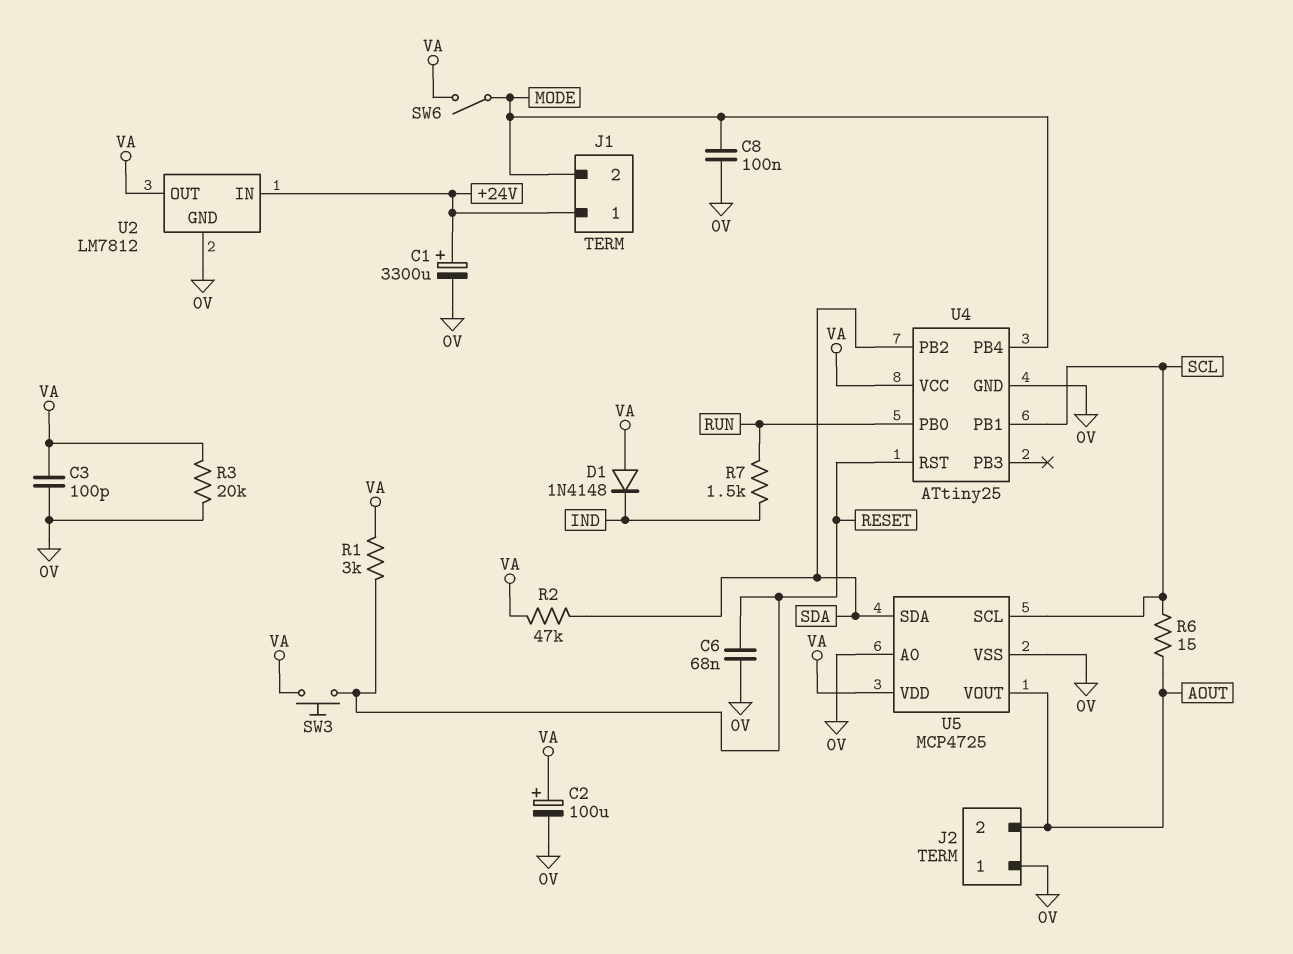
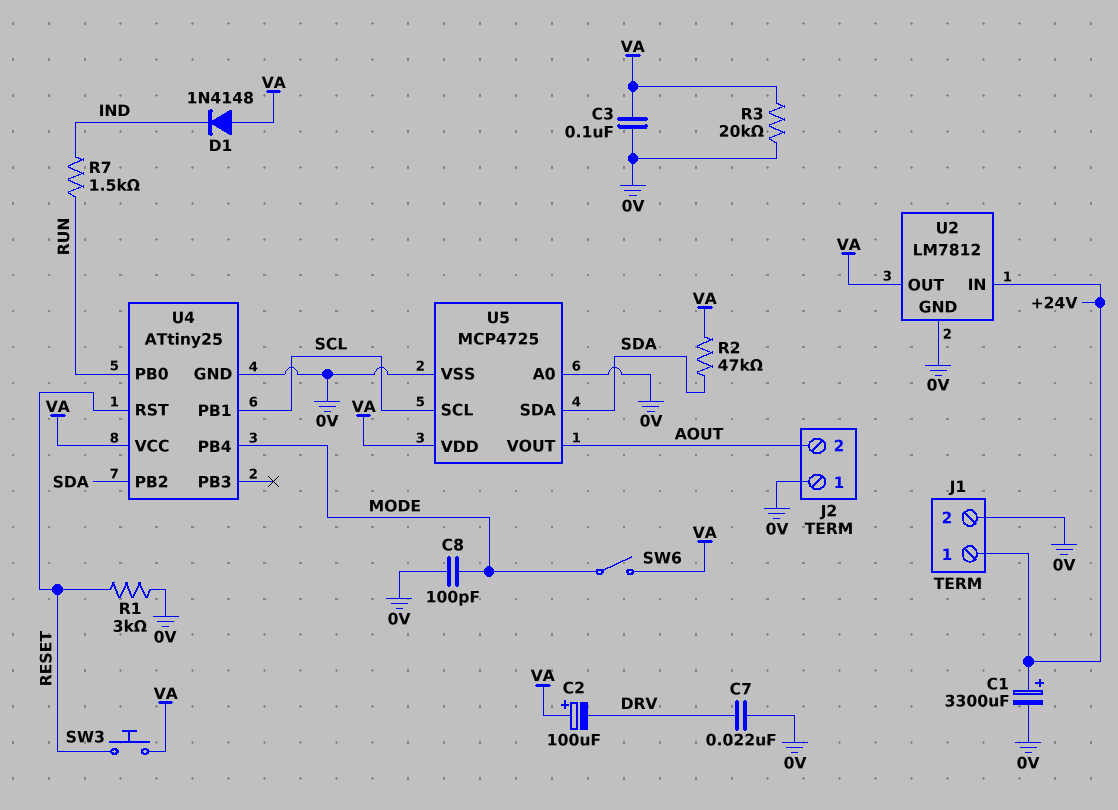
C2: 100uF (plus VA, minus 0V) -> 100uF (plus VA, minus DRV)
C3: 100pF (0V, VA) -> 100nF (0V, VA)
C6: 68nF (0V, RESET) -> none
C7: none -> 22nF (0V, DRV)
C8: 100nF (0V, MODE) -> 100pF (0V, MODE)
J1 pin 2: MODE -> 0V
R1: 3k (RESET, VA) -> 3k (0V, RESET)
R6: 15 (AOUT, SCL) -> none

